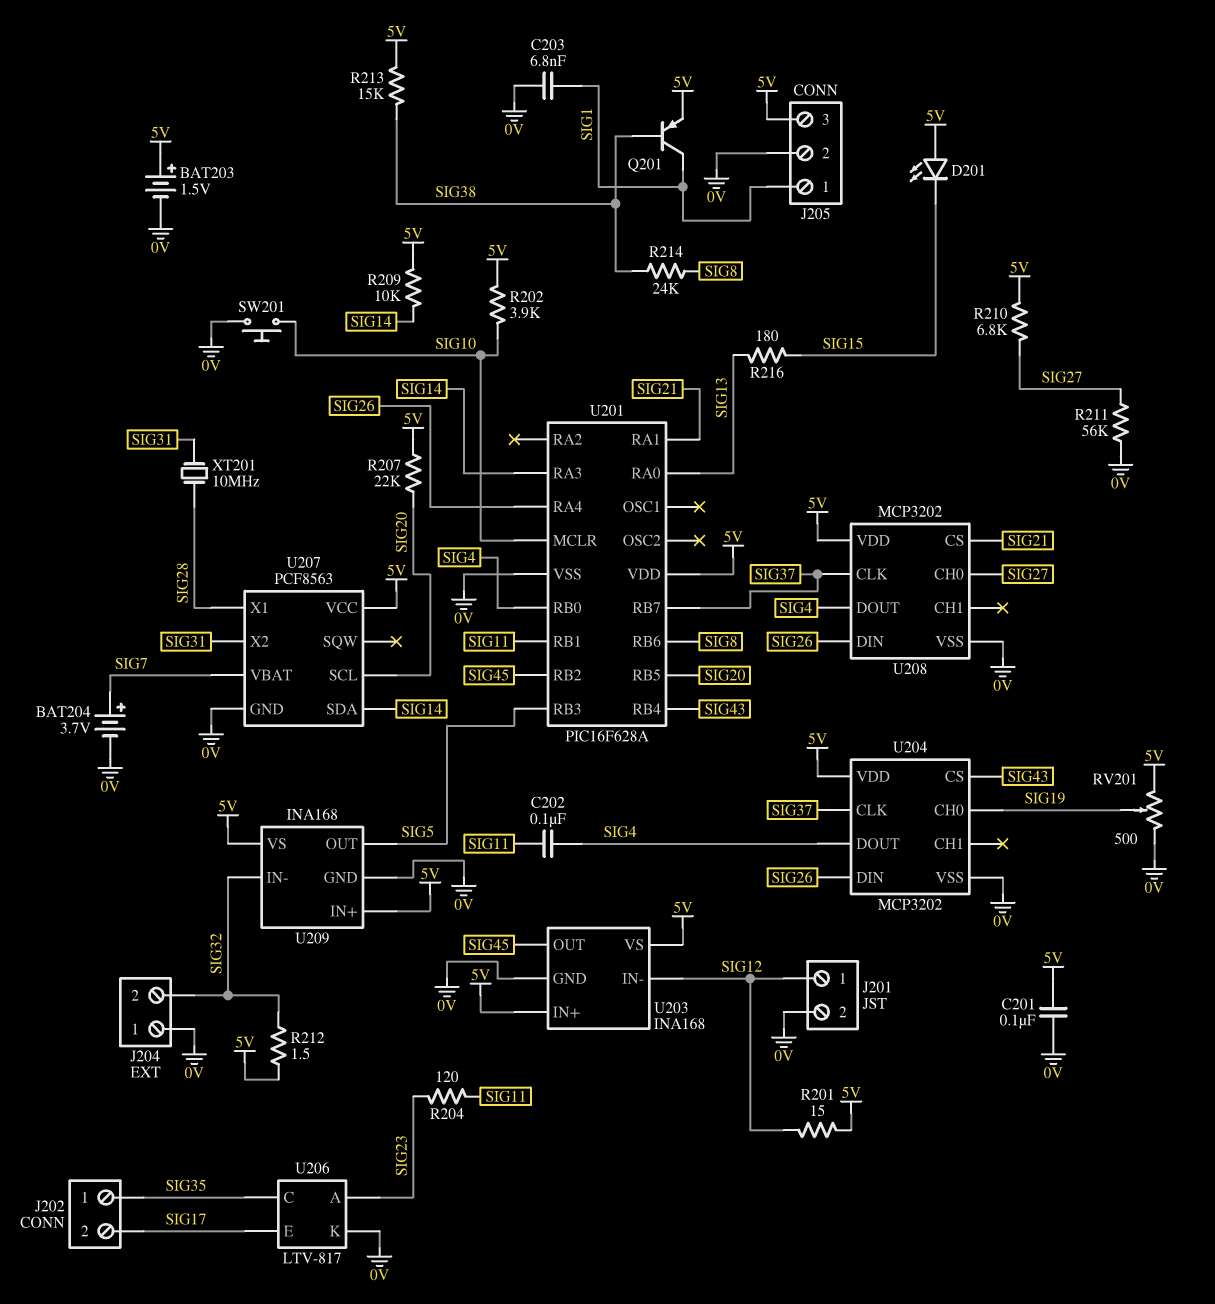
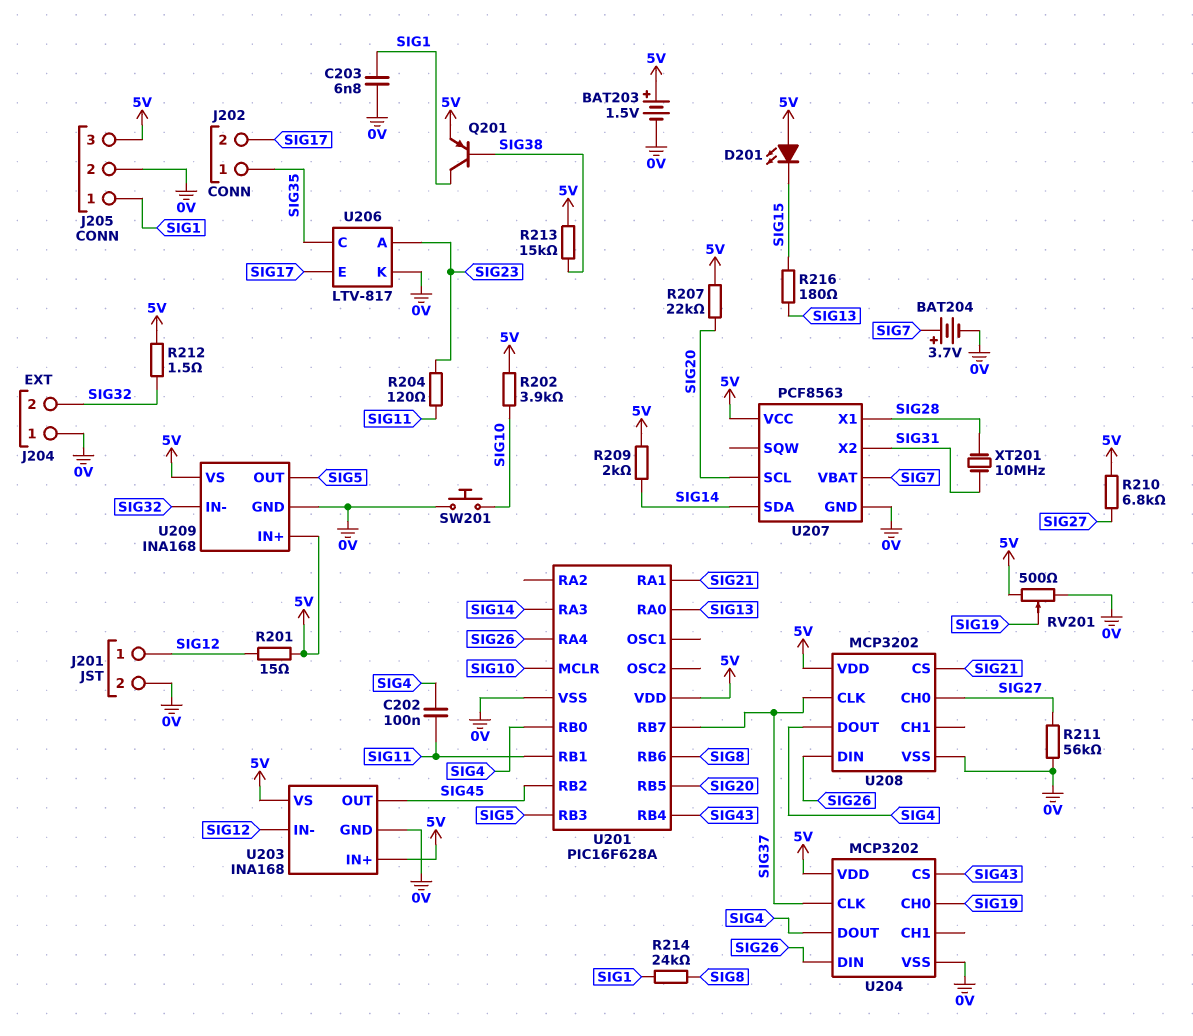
C201: 100nF (0V, 5V) -> none
R209: 10k (5V, SIG14) -> 2k (5V, SIG14)
R214: 24k (SIG8, SIG38) -> 24k (SIG1, SIG8)

